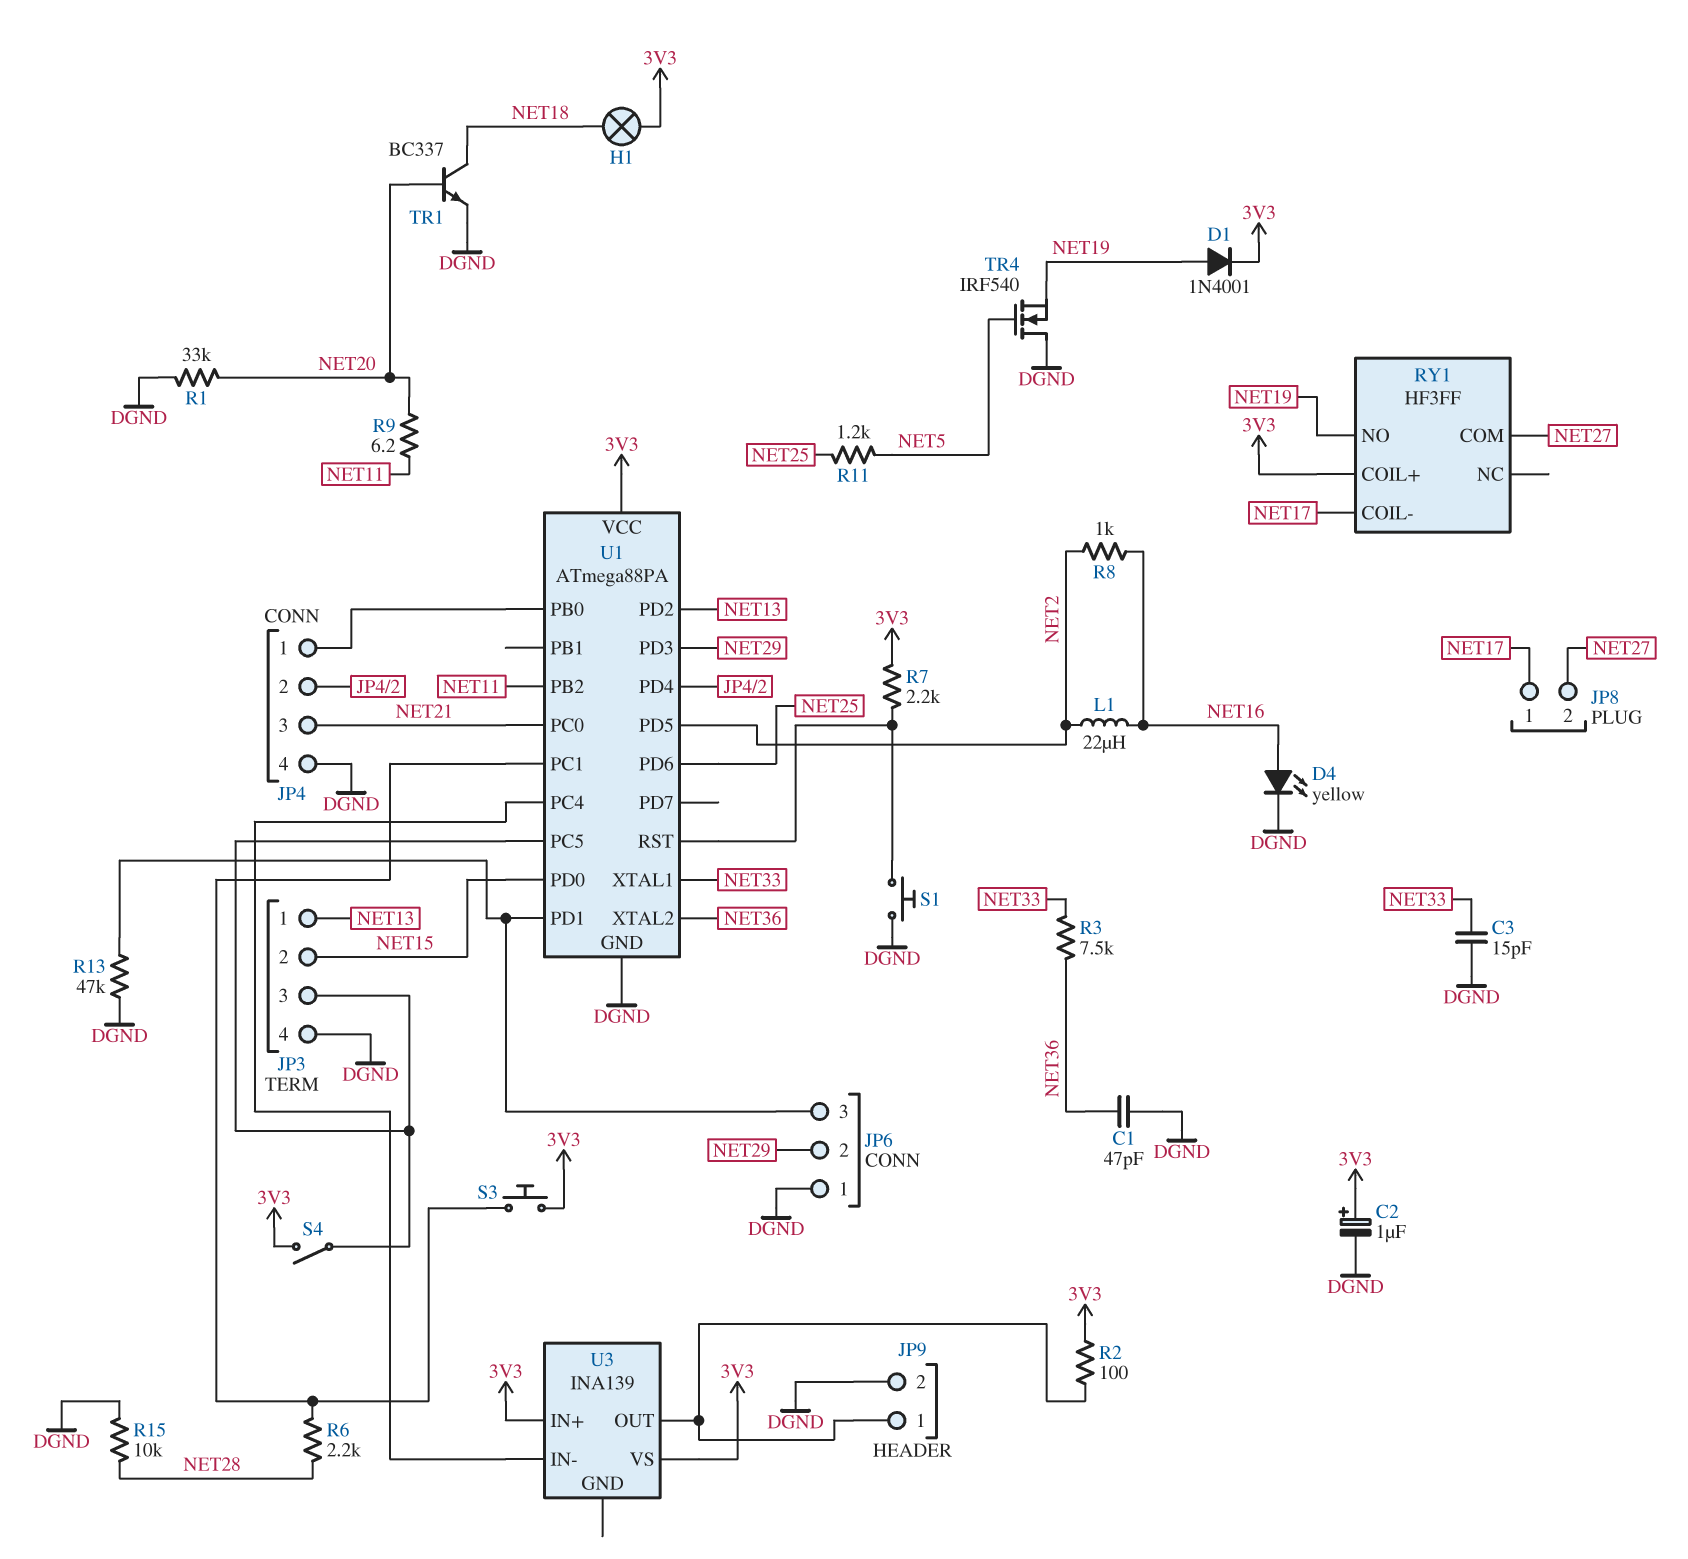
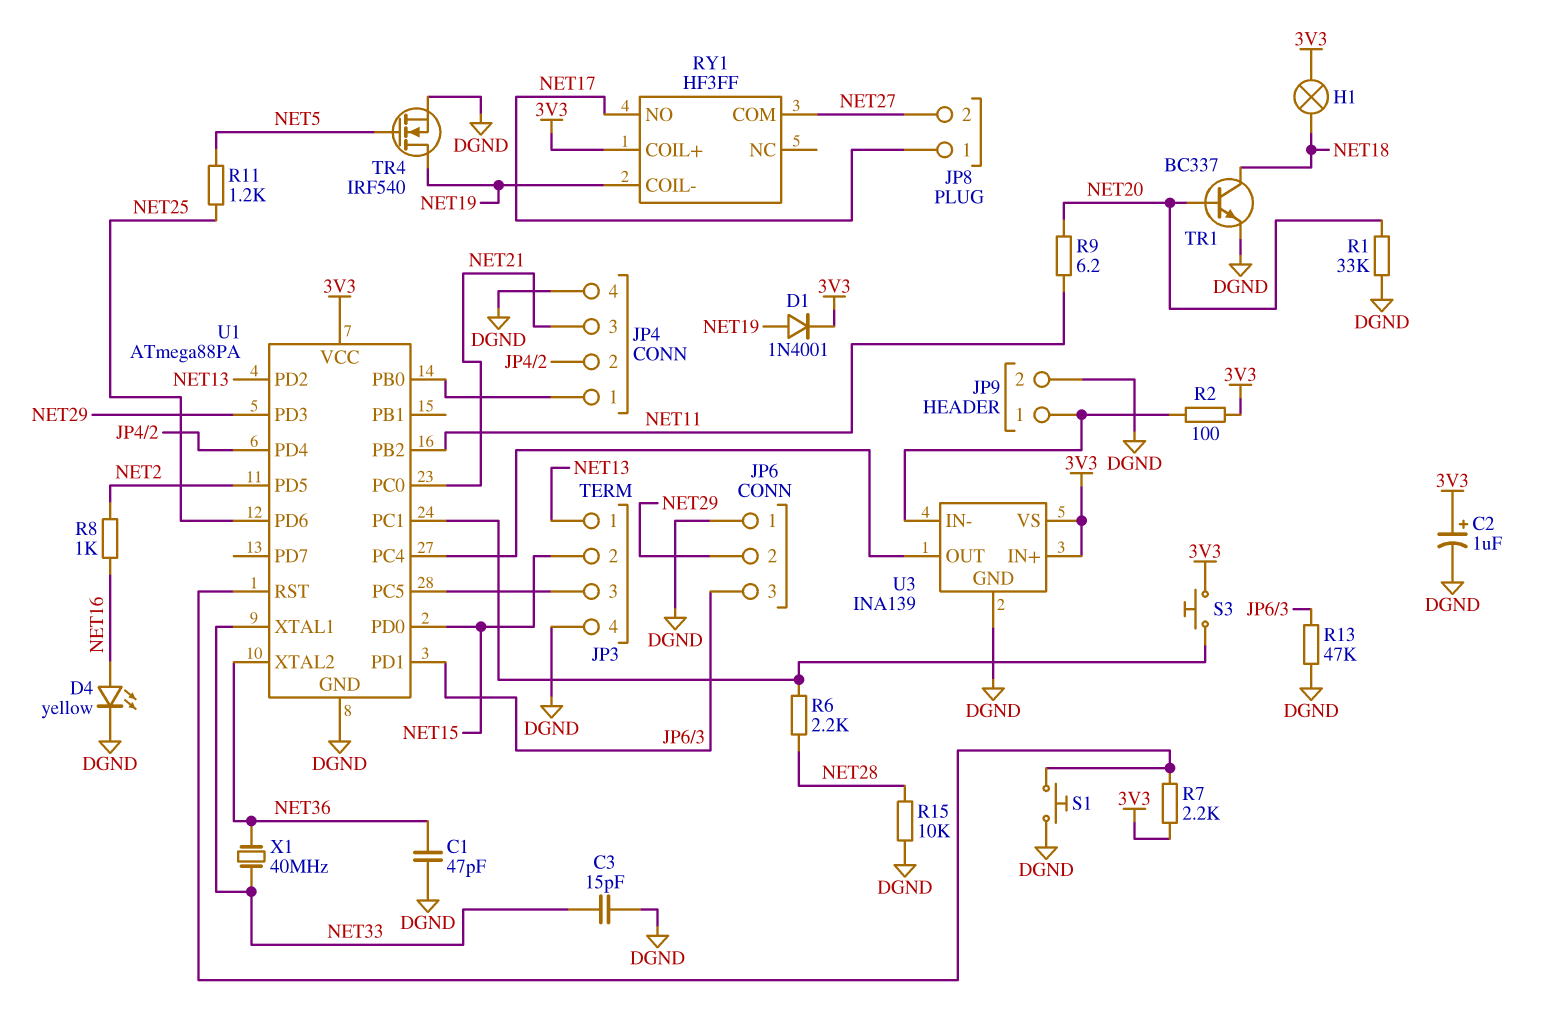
L1: 22uH (NET2, NET16) -> none
R3: 7.5k (NET33, NET36) -> none
RY1 pin COIL-: NET17 -> NET19
RY1 pin NO: NET19 -> NET17
S4: switch (3V3, JP3/3) -> none
TR4: NMOS IRF540 (G NET5, D DGND, S NET19) -> NMOS IRF540 (G NET5, D NET19, S DGND)
U3 pin GND: none -> DGND
U3 pin IN-: U1/PC4 -> JP9/1
U3 pin OUT: JP9/1 -> U1/PC4
X1: none -> 40MHz (NET33, NET36)

